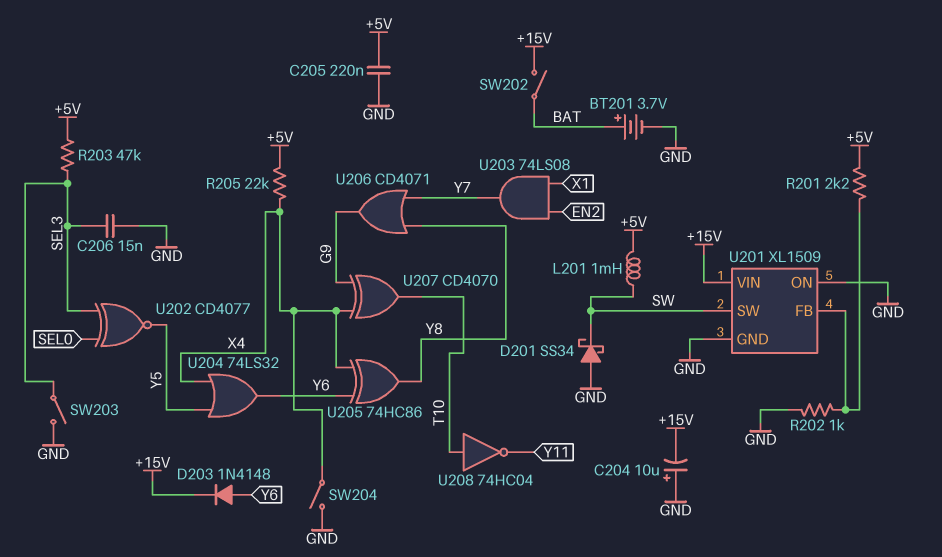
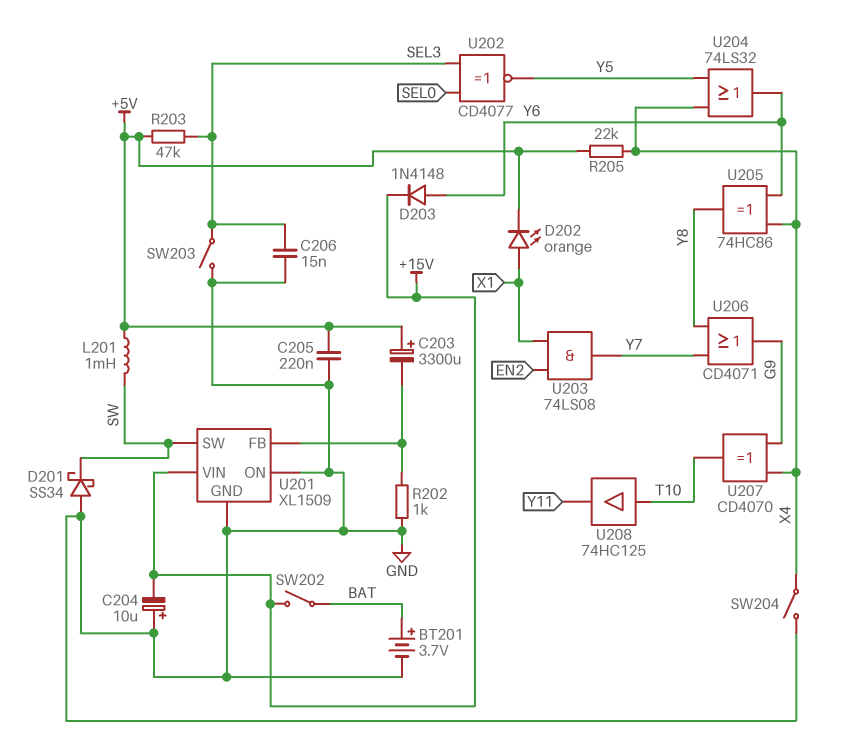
C203: none -> 3300uF (plus +5V, minus U201/FB)
D202: none -> LED orange (A X1, K +5V)
R201: 2.2k (+5V, U201/FB) -> none
U208: NOT 74HC04 (in T10, out Y11) -> buffer 74HC125 (in T10, out Y11)

